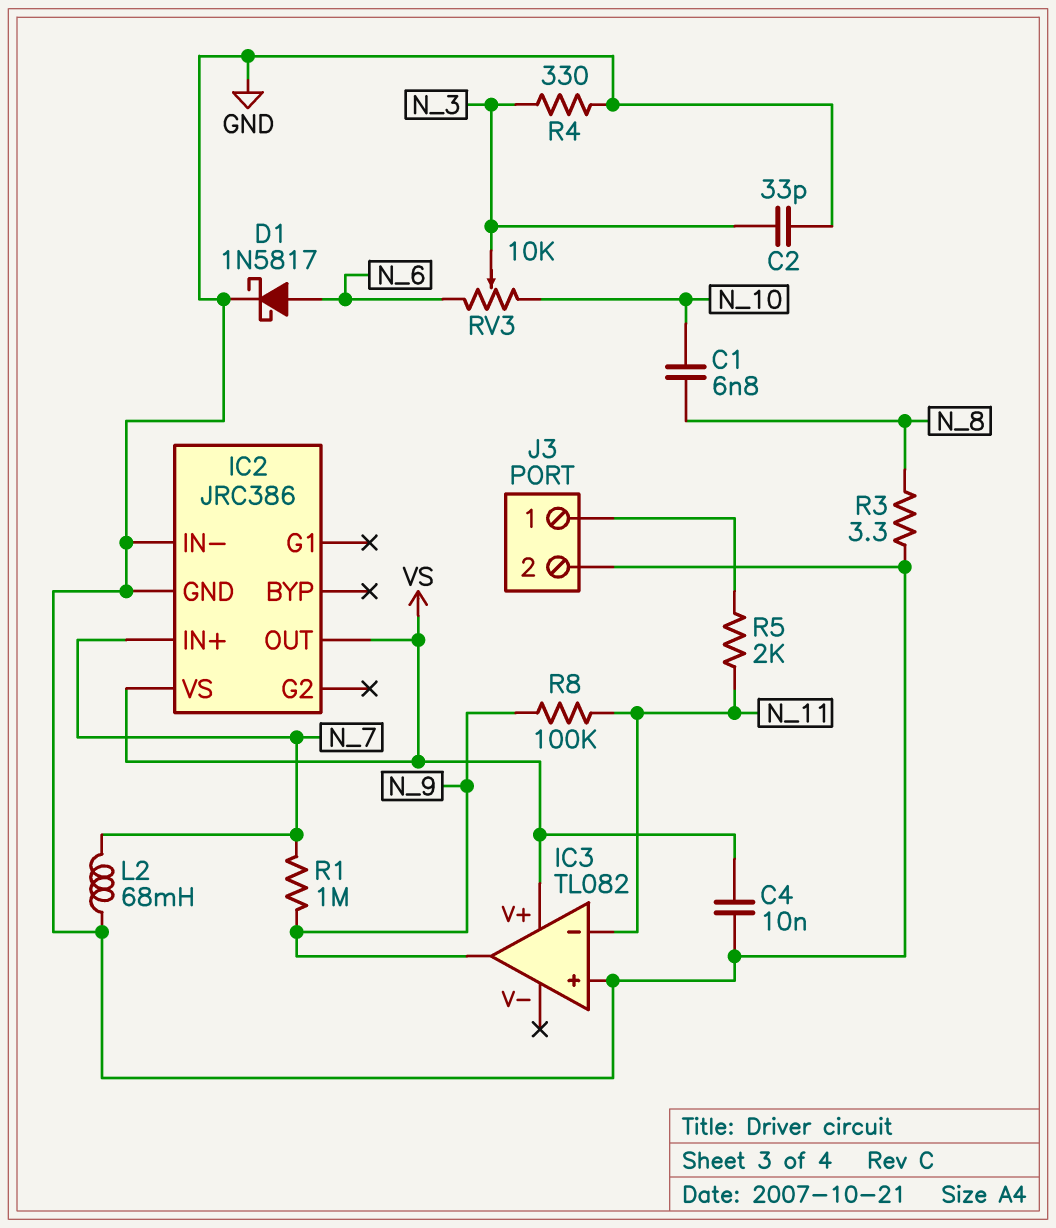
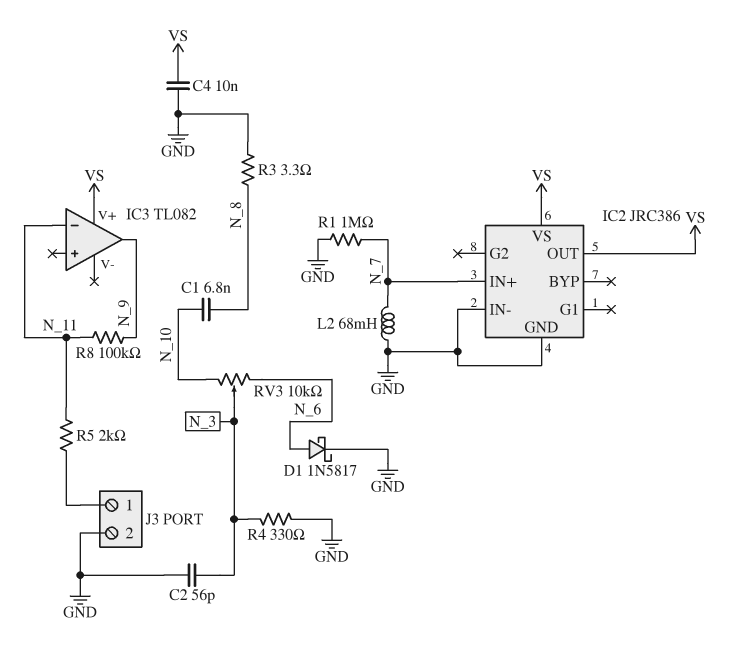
C2: 33pF (GND, N_3) -> 56pF (GND, N_3)
IC3 pin in+: GND -> none
R1: 1M (N_7, N_9) -> 1M (GND, N_7)

